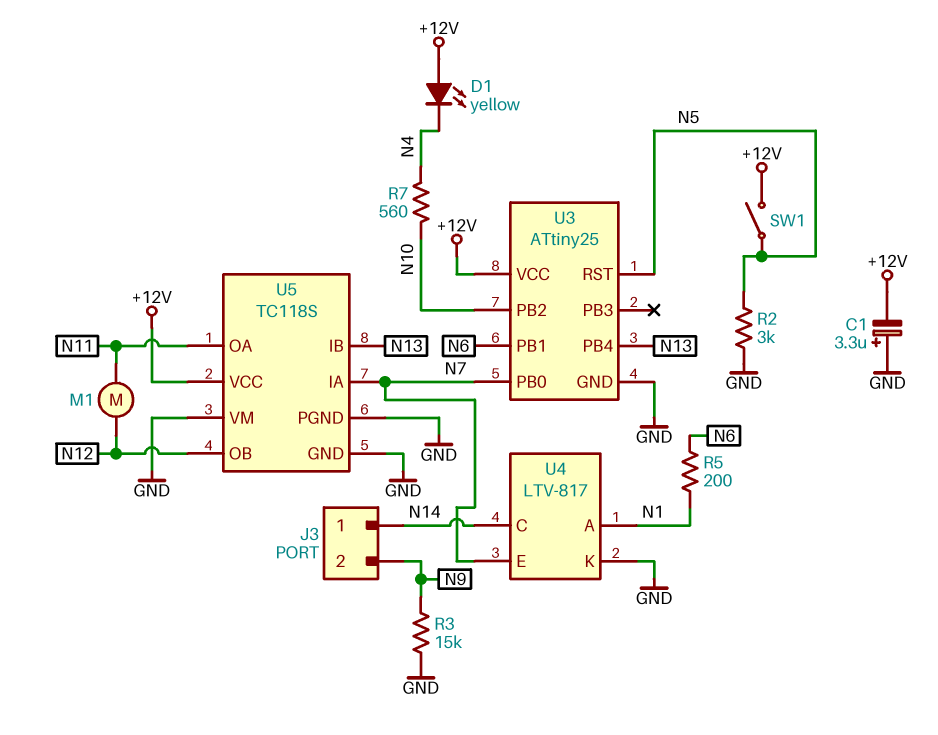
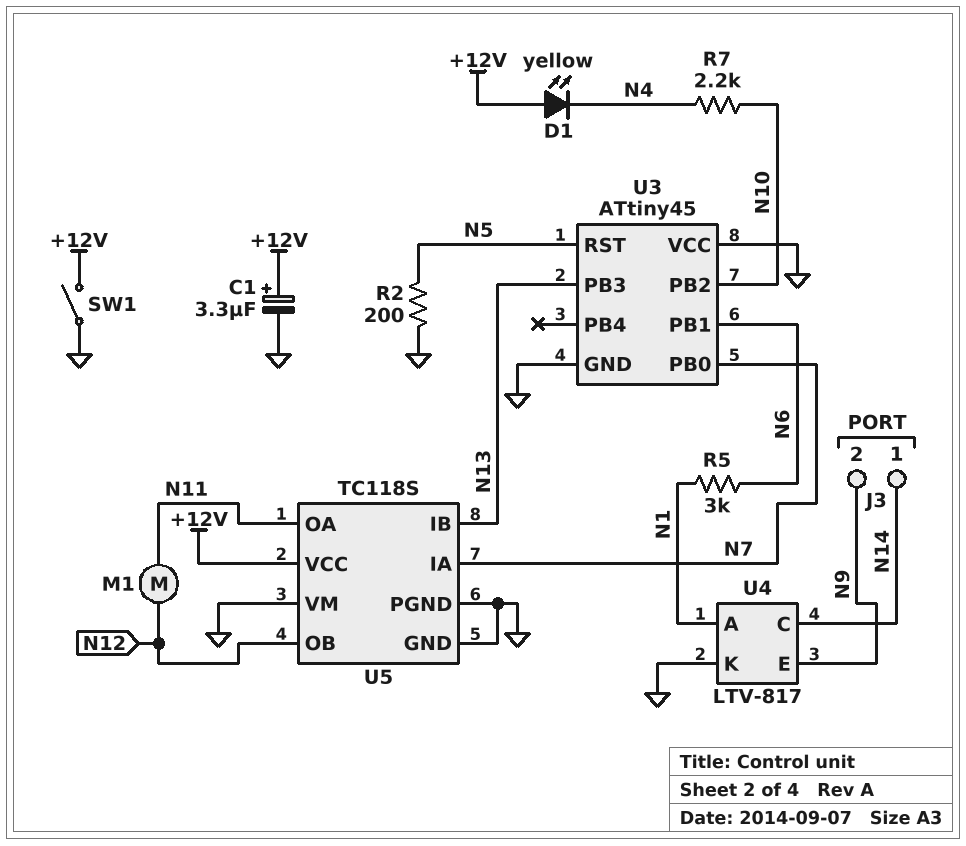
C1: 3.3uF (plus GND, minus +12V) -> 3.3uF (plus +12V, minus GND)
R2: 3k (GND, N5) -> 200 (GND, N5)
R3: 15k (GND, N9) -> none
R5: 200 (N1, N6) -> 3k (N1, N6)
R7: 560 (N4, N10) -> 2.2k (N4, N10)
SW1: switch (+12V, N5) -> switch (+12V, GND)
U3: ATtiny25 -> ATtiny45
U3 pin PB3: none -> N13
U3 pin PB4: N13 -> none
U3 pin VCC: +12V -> GND
U4 pin E: N7 -> N9

